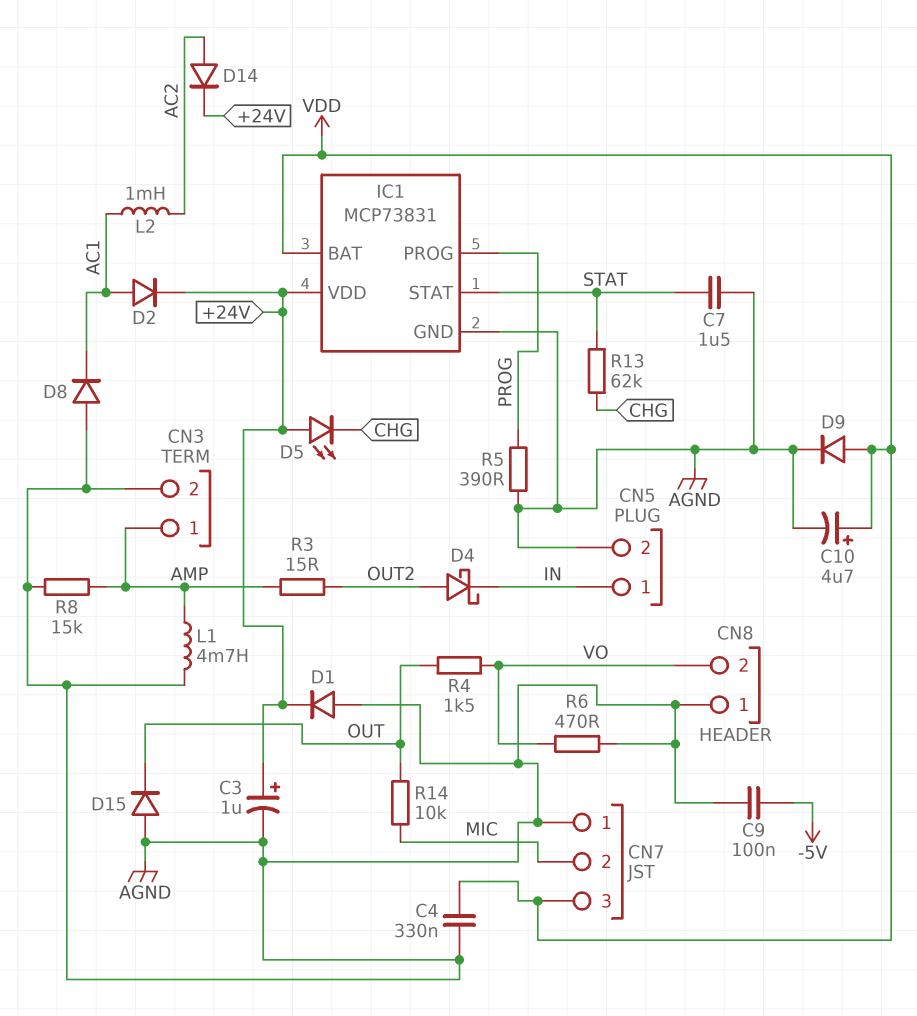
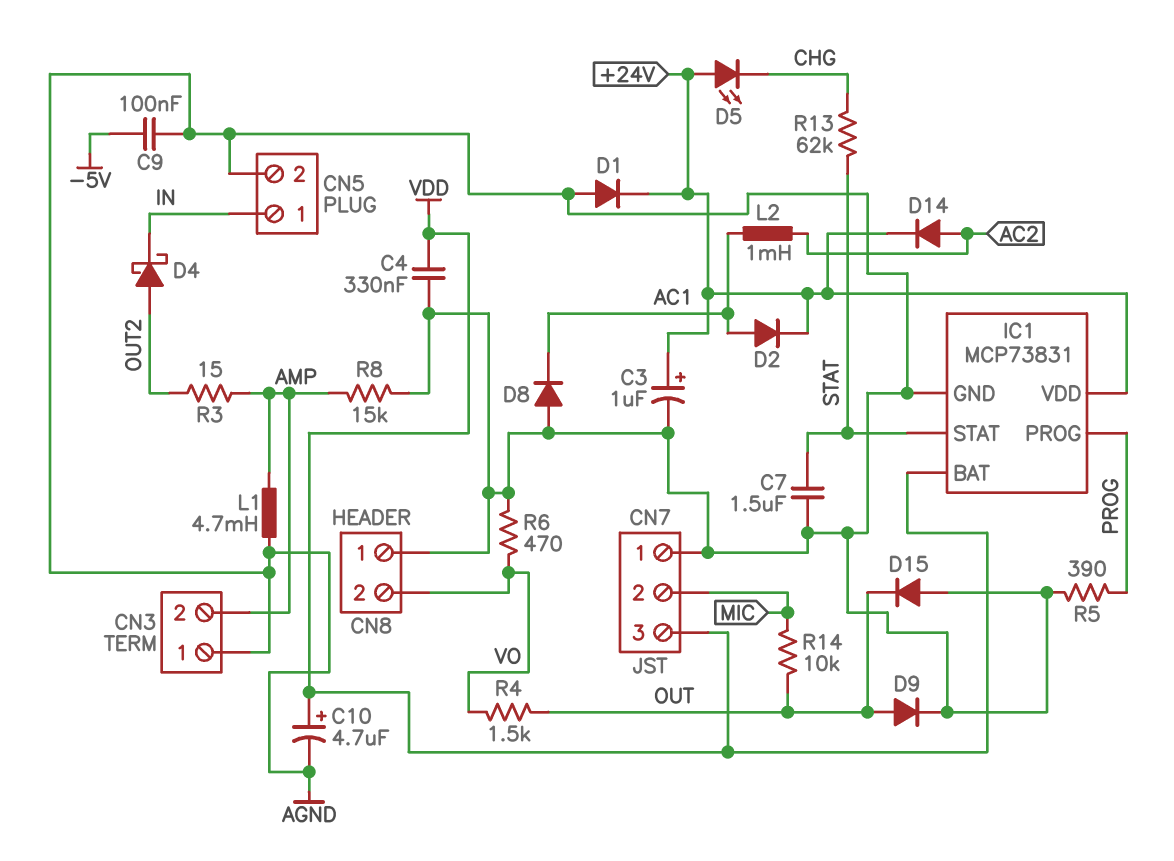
CN3 pin 1: AMP -> AGND
CN3 pin 2: AGND -> AMP
D9: diode (A VDD, K AGND) -> diode (A OUT, K AGND)

